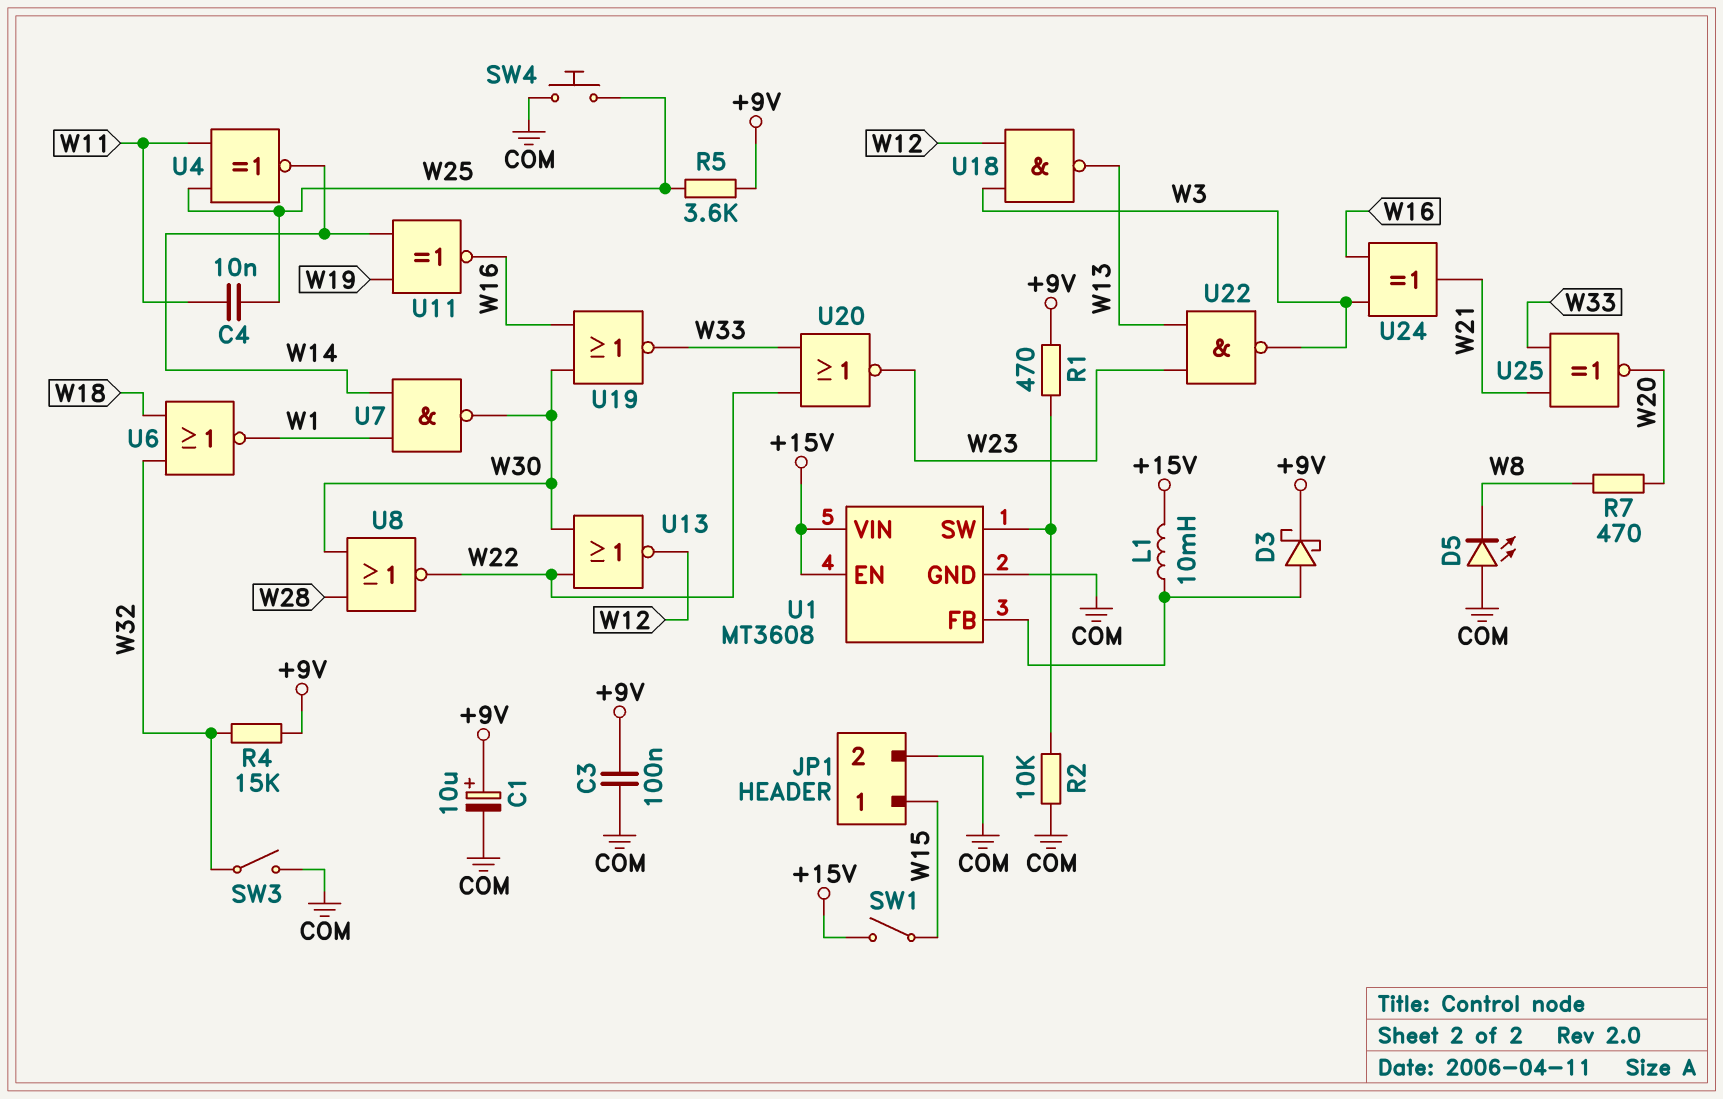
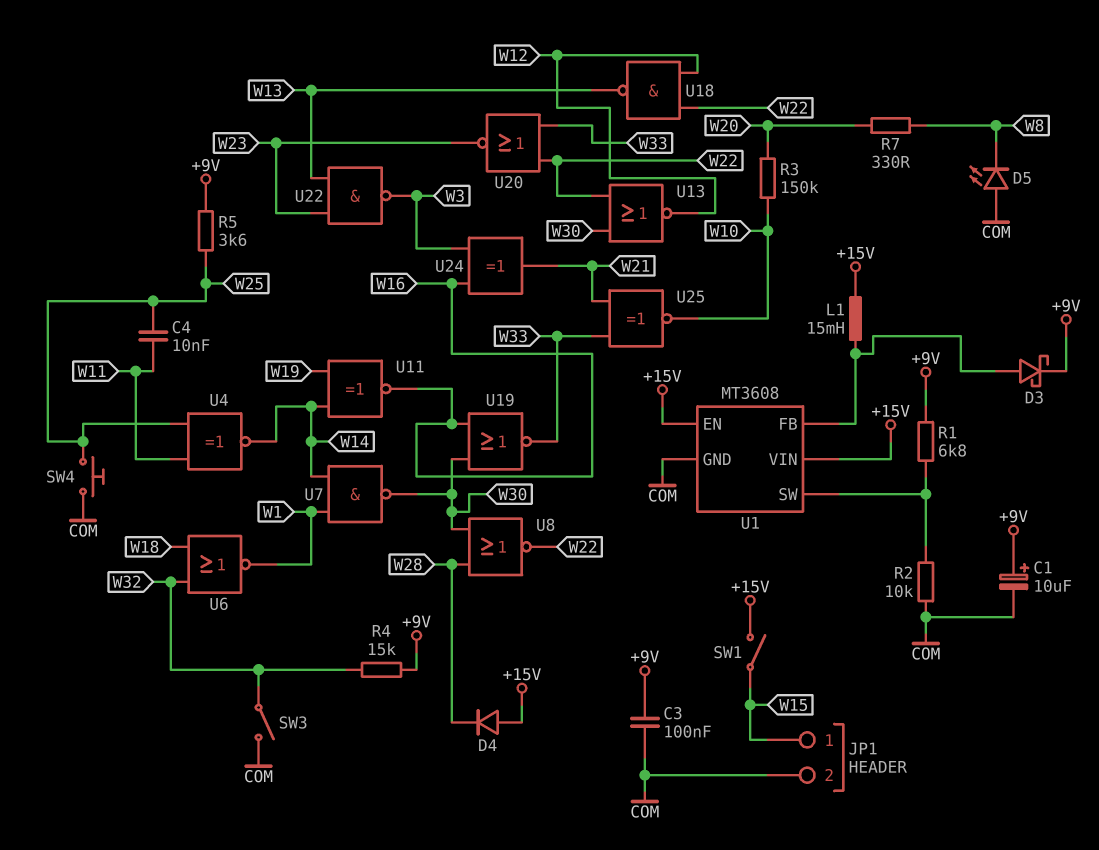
D4: none -> diode (A +15V, K W28)
L1: 10mH (+15V, U1/FB) -> 15mH (+15V, U1/FB)
R1: 470 (+9V, U1/SW) -> 6.8k (+9V, U1/SW)
R3: none -> 150k (W10, W20)
R7: 470 (W8, W20) -> 330 (W8, W20)
U18: NAND (in W3, in W12, out W13) -> NAND (in W12, in W22, out W13)
U25: XNOR (in W21, in W33, out W20) -> XNOR (in W21, in W33, out W10)

